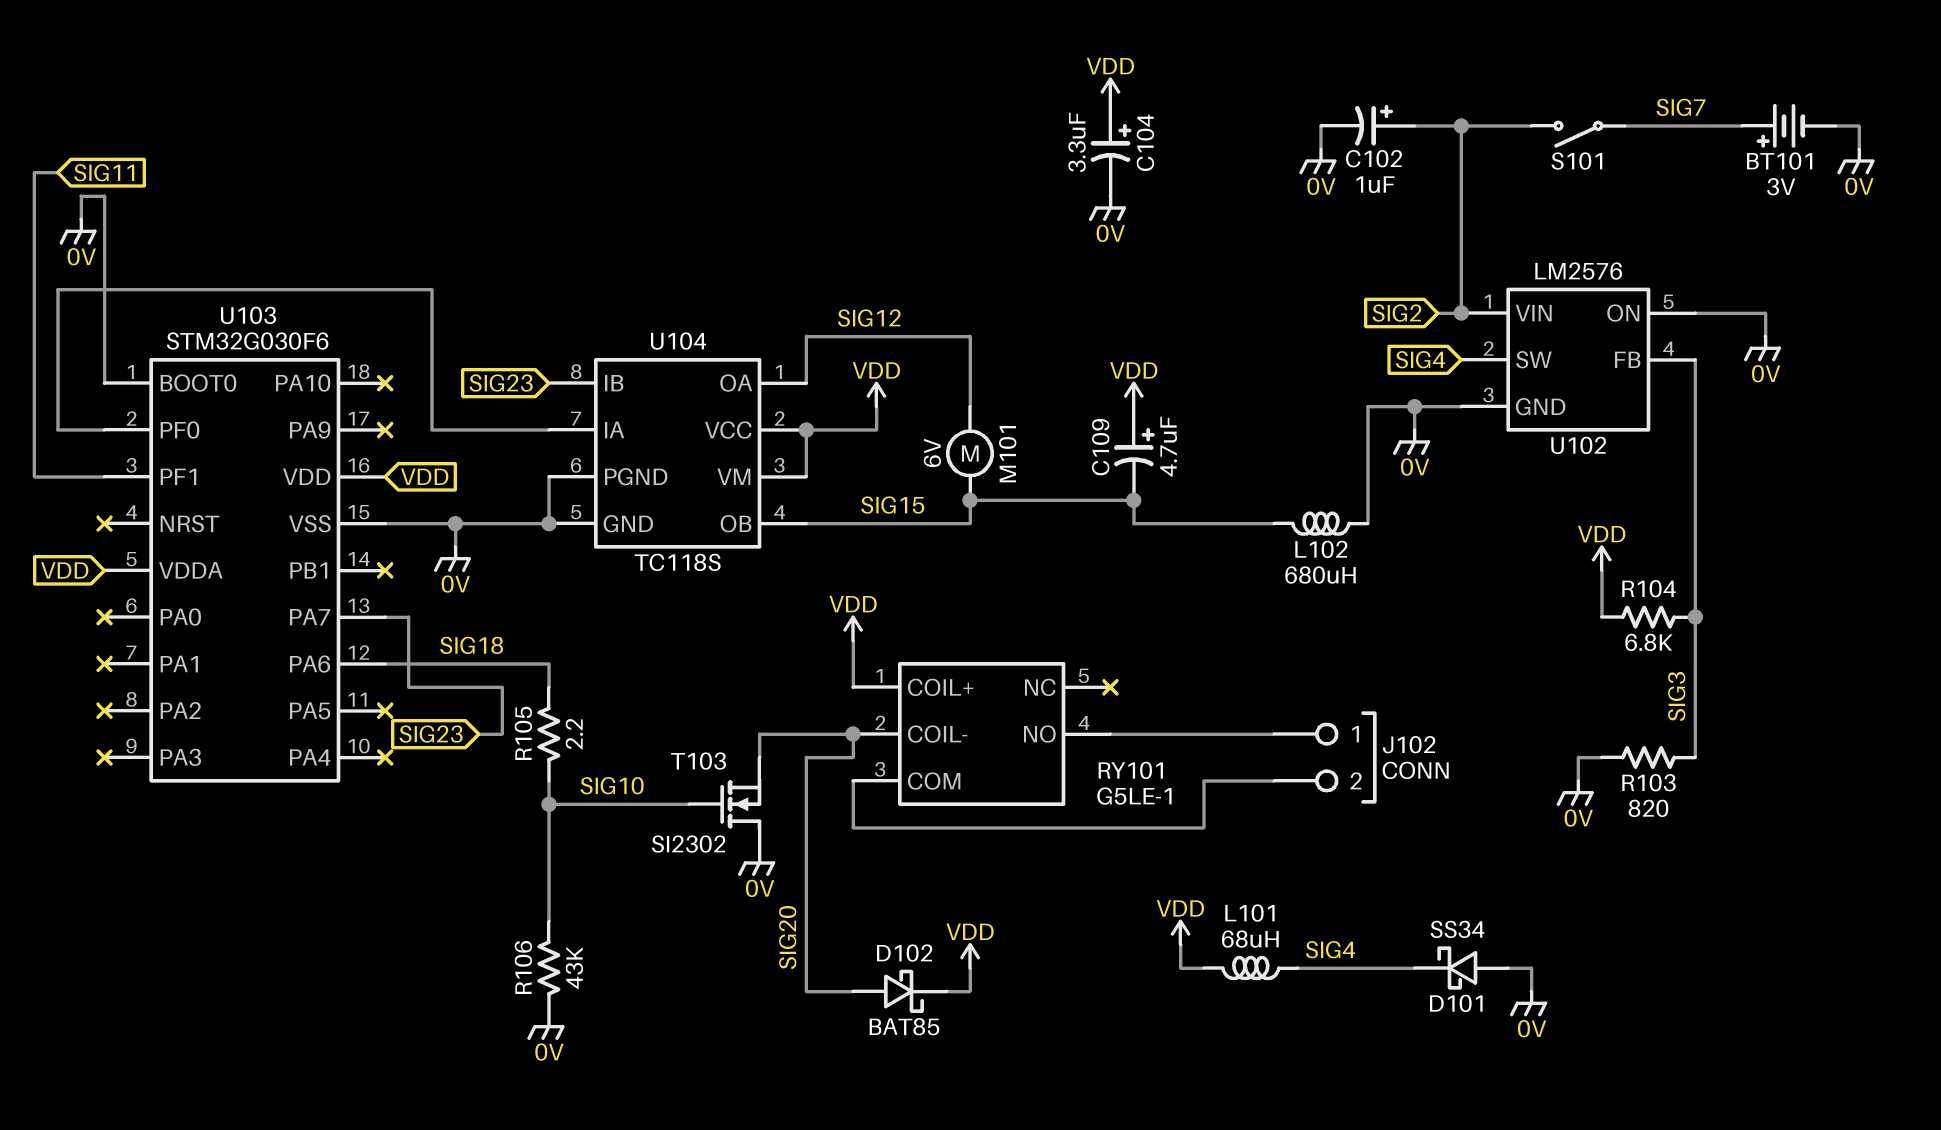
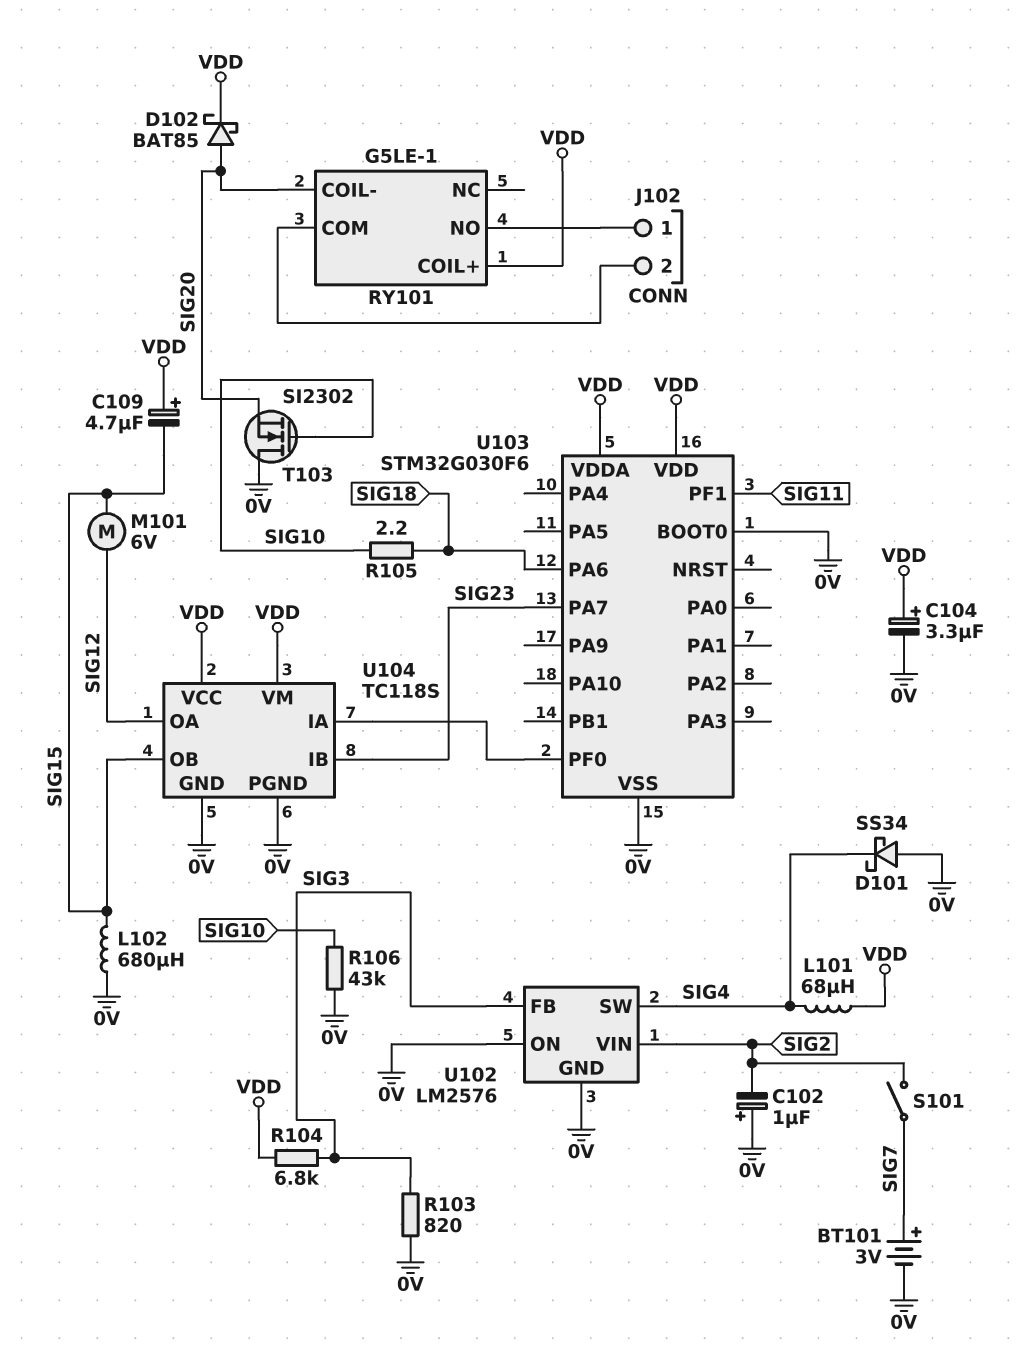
C102: 1uF (plus SIG2, minus 0V) -> 1uF (plus 0V, minus SIG2)

